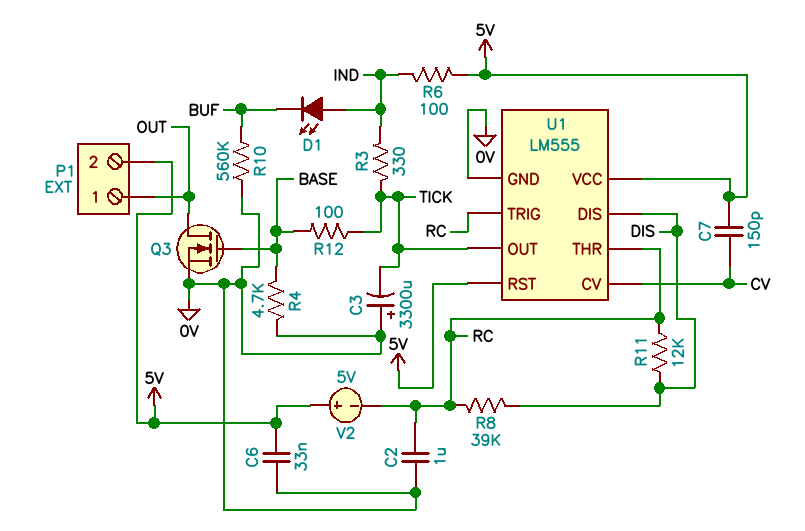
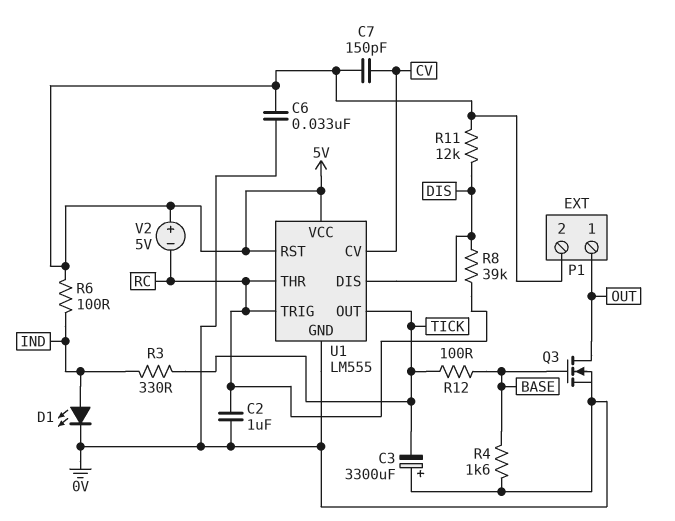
D1: LED (A IND, K BUF) -> LED (A IND, K 0V)
R4: 4.7k (0V, BASE) -> 1.6k (0V, BASE)
R10: 560k (0V, BUF) -> none
R11: 12k (DIS, RC) -> 12k (5V, DIS)

